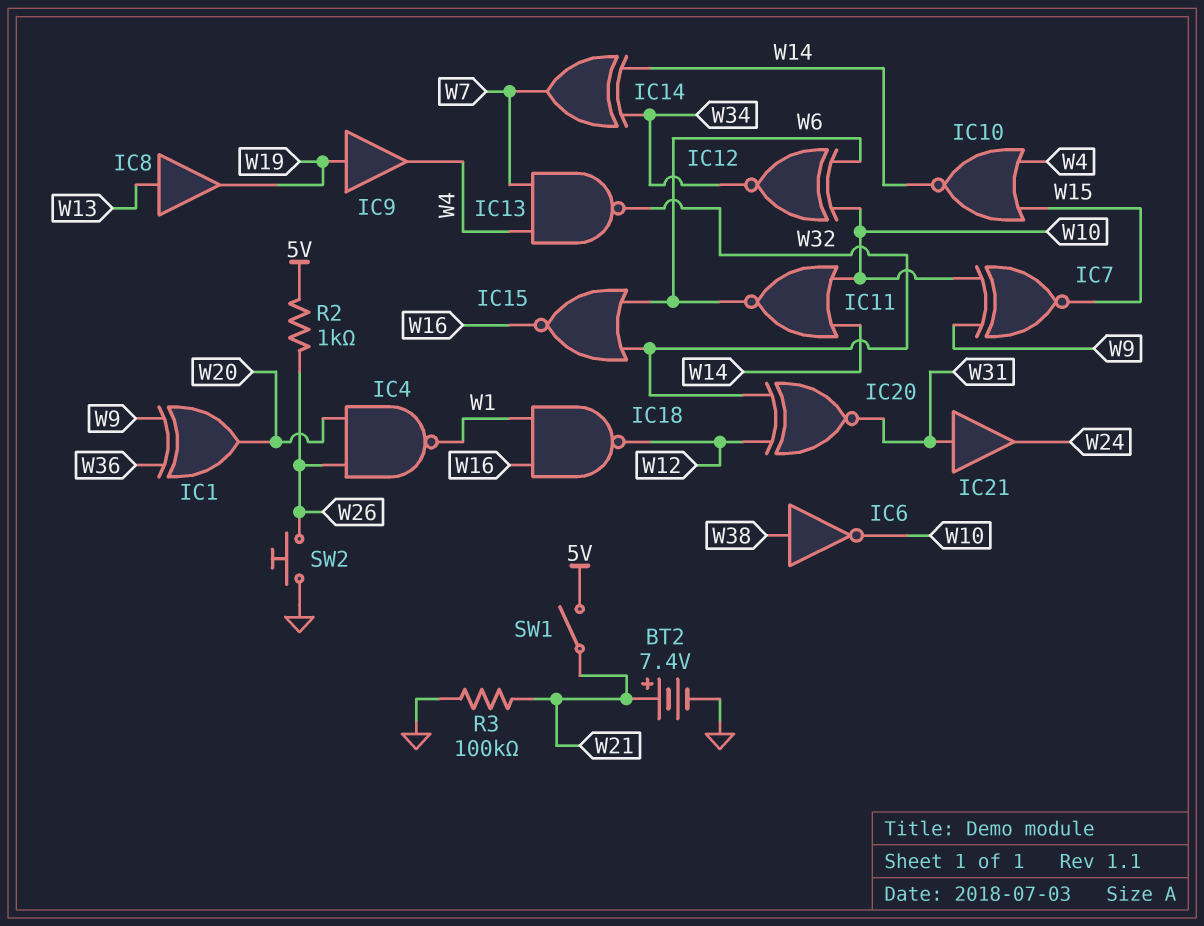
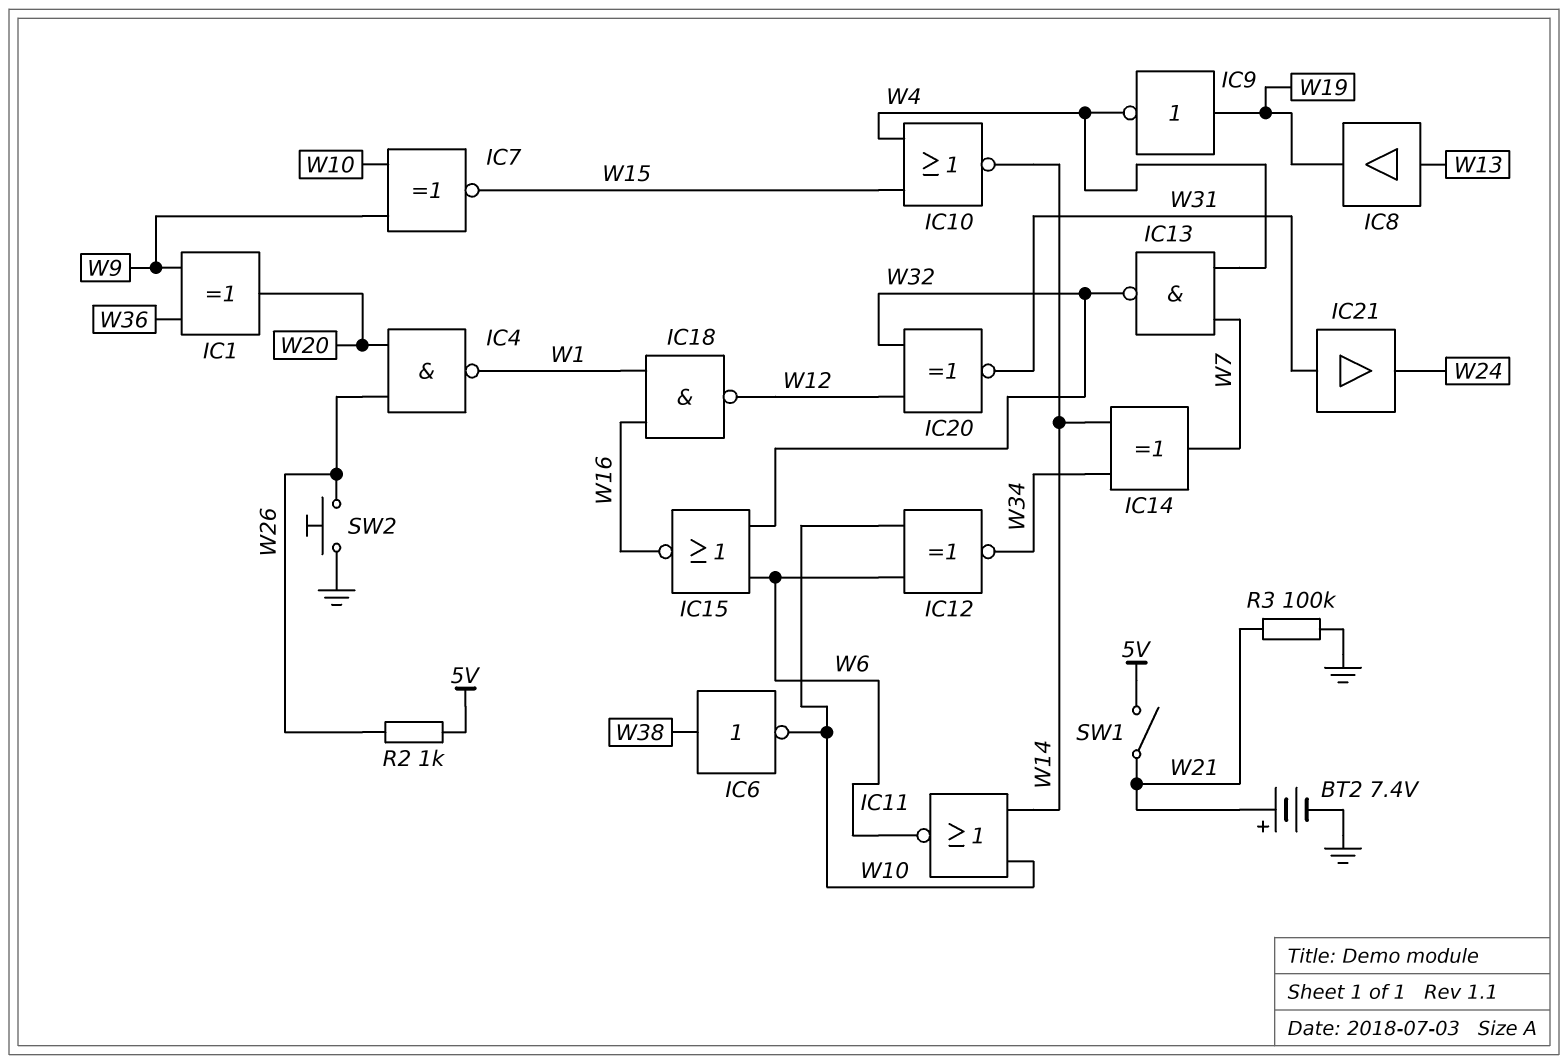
IC9: buffer (in W19, out W4) -> NOT (in W19, out W4)

